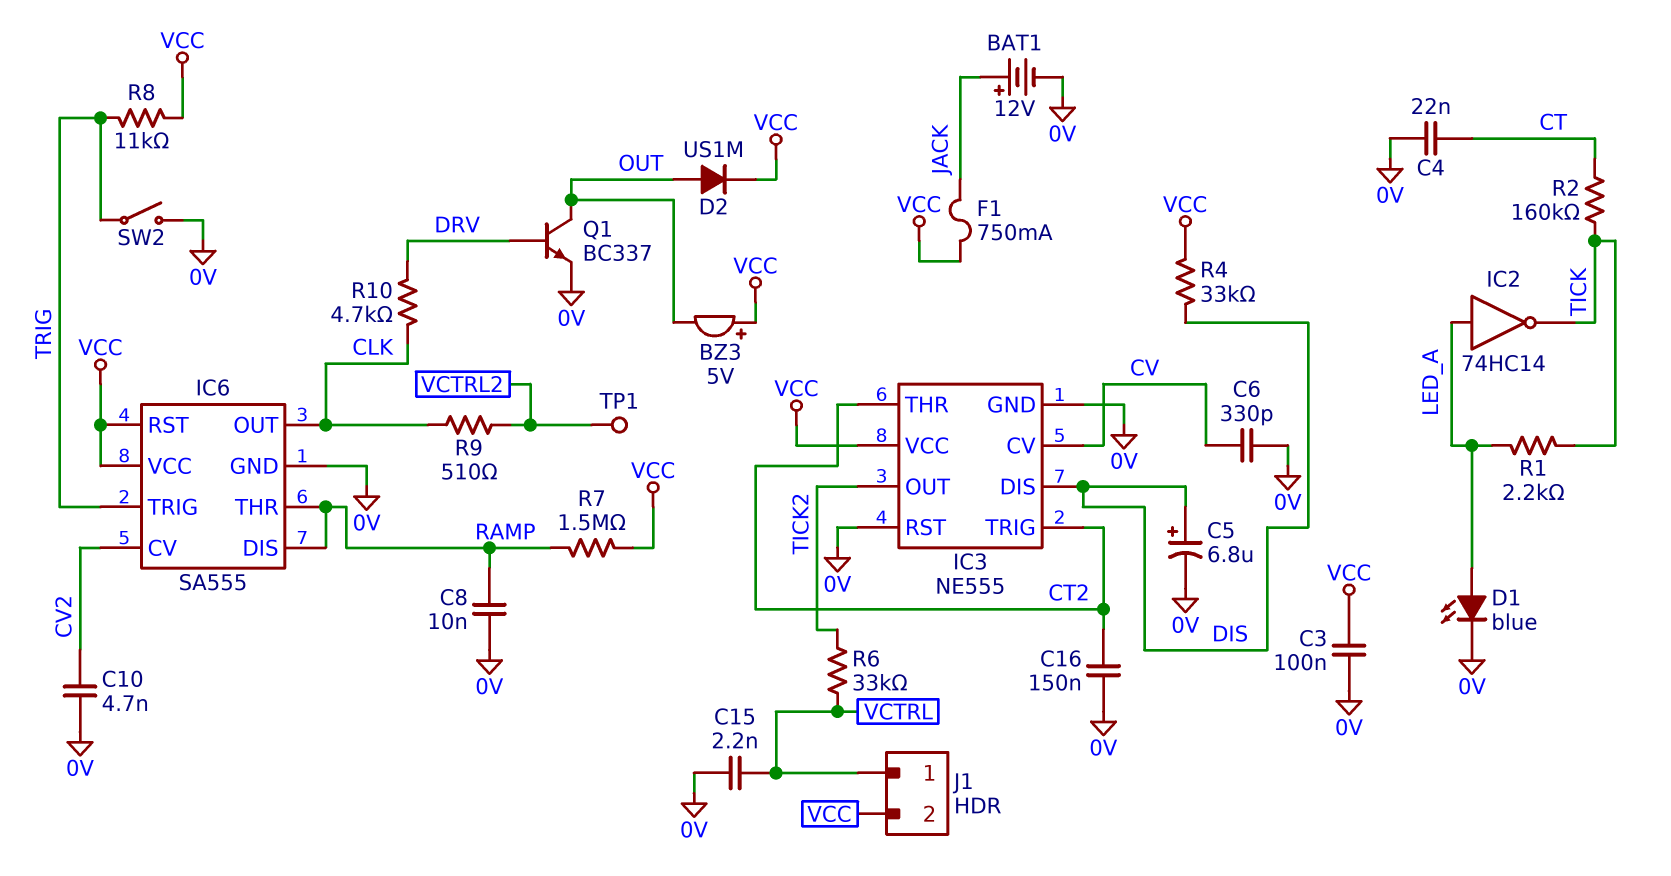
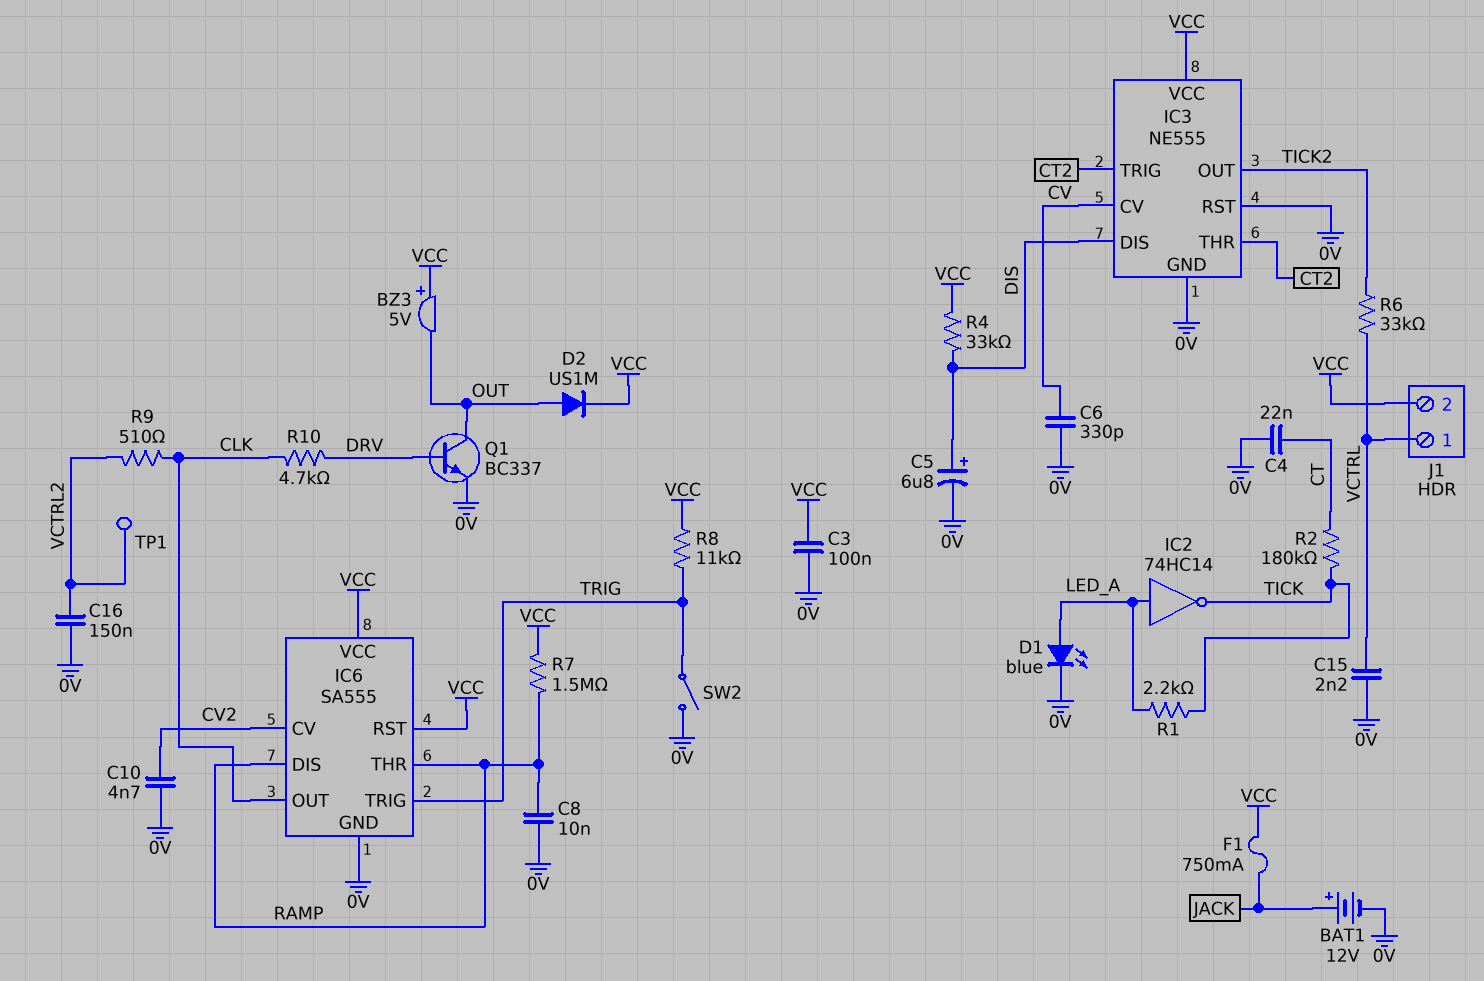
C16: 150nF (0V, CT2) -> 150nF (0V, VCTRL2)
R2: 160k (CT, TICK) -> 180k (CT, TICK)

